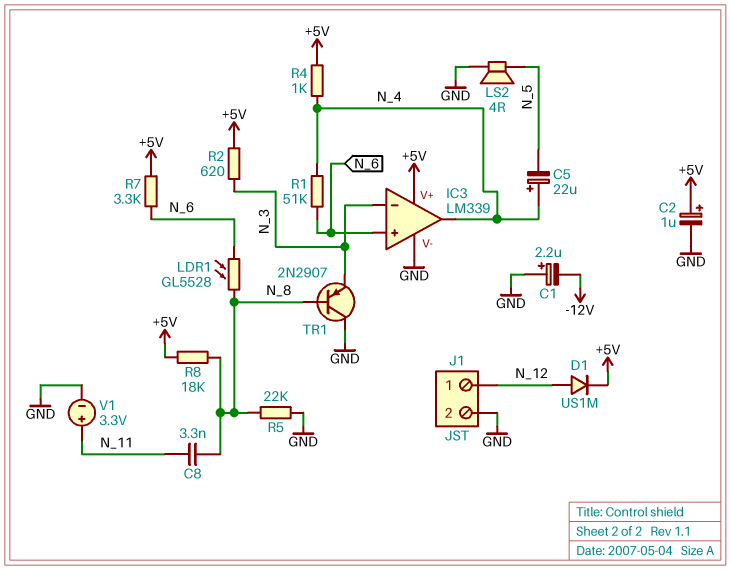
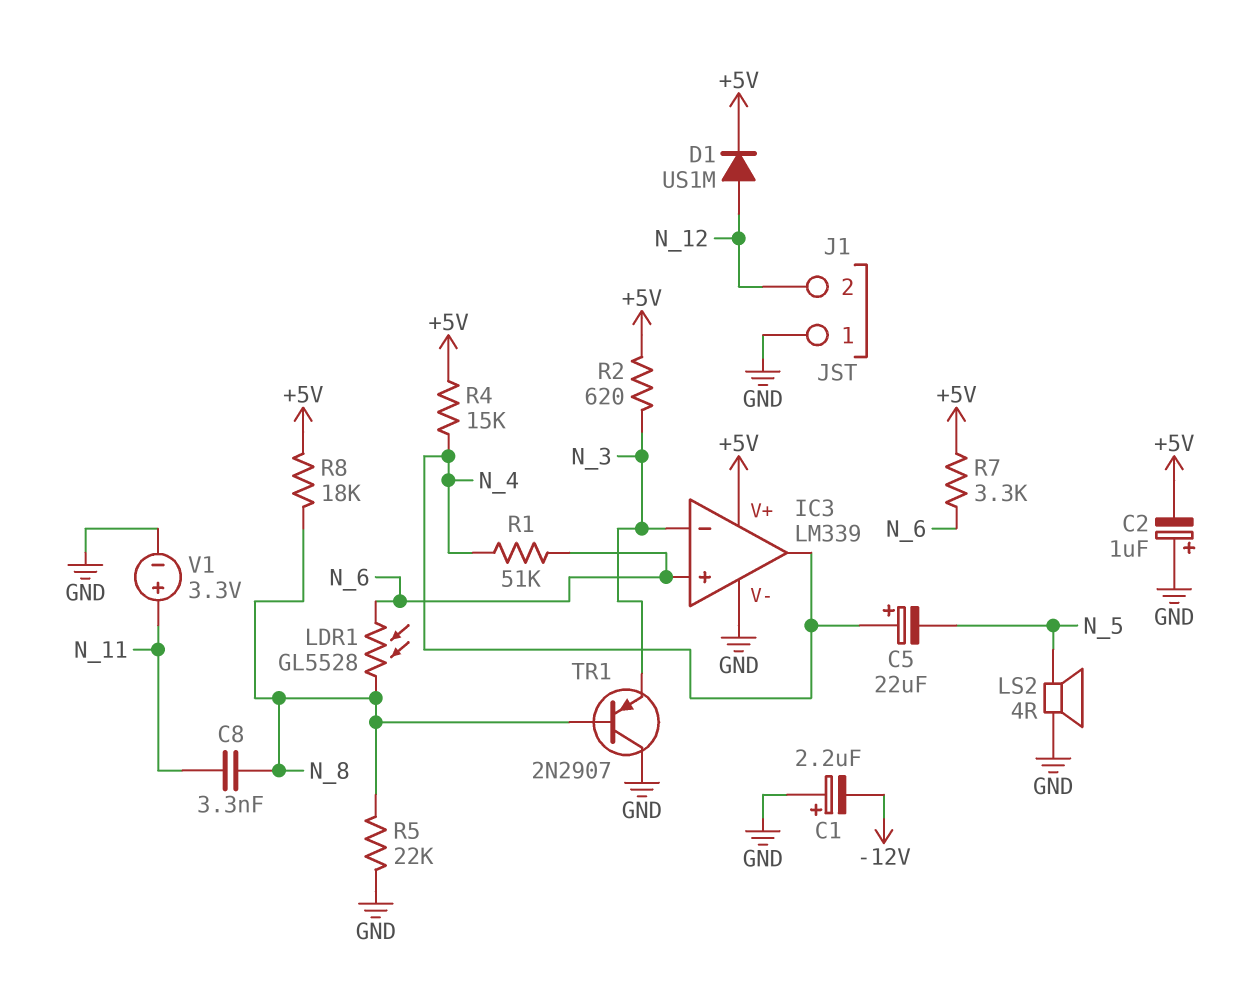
C2: 1uF (plus +5V, minus GND) -> 1uF (plus GND, minus +5V)
J1 pin 1: N_12 -> GND
J1 pin 2: GND -> N_12
R4: 1k (+5V, N_4) -> 15k (+5V, N_4)

